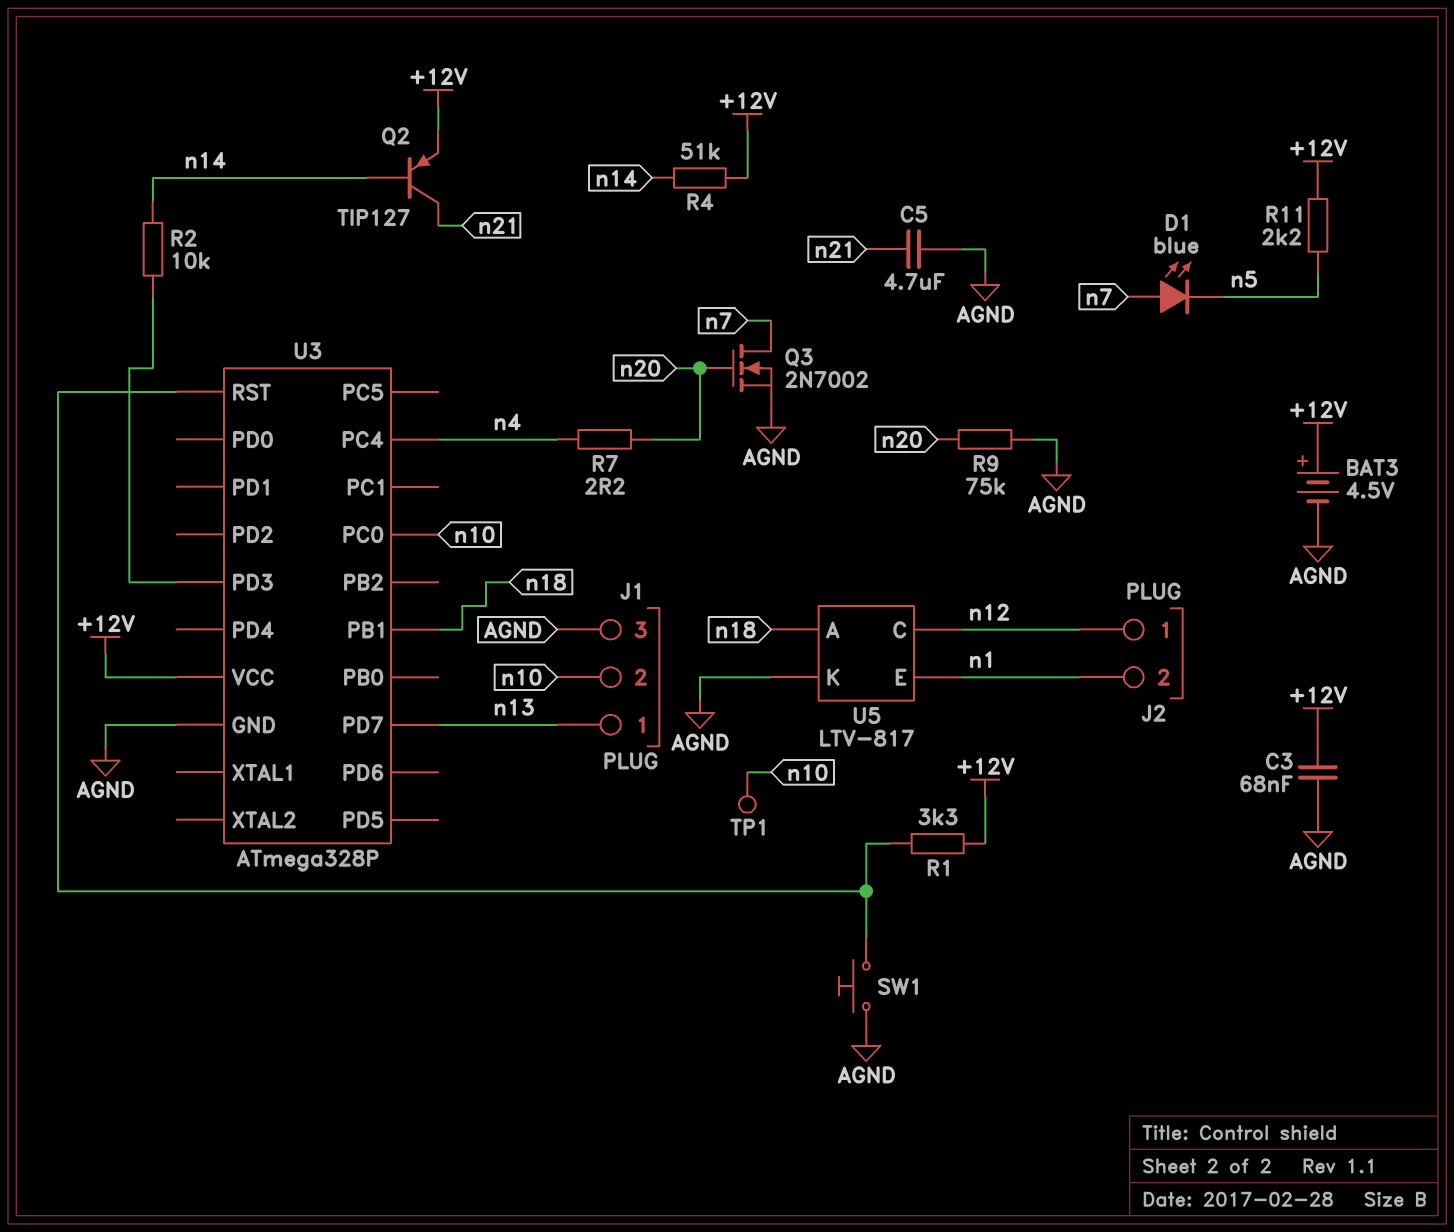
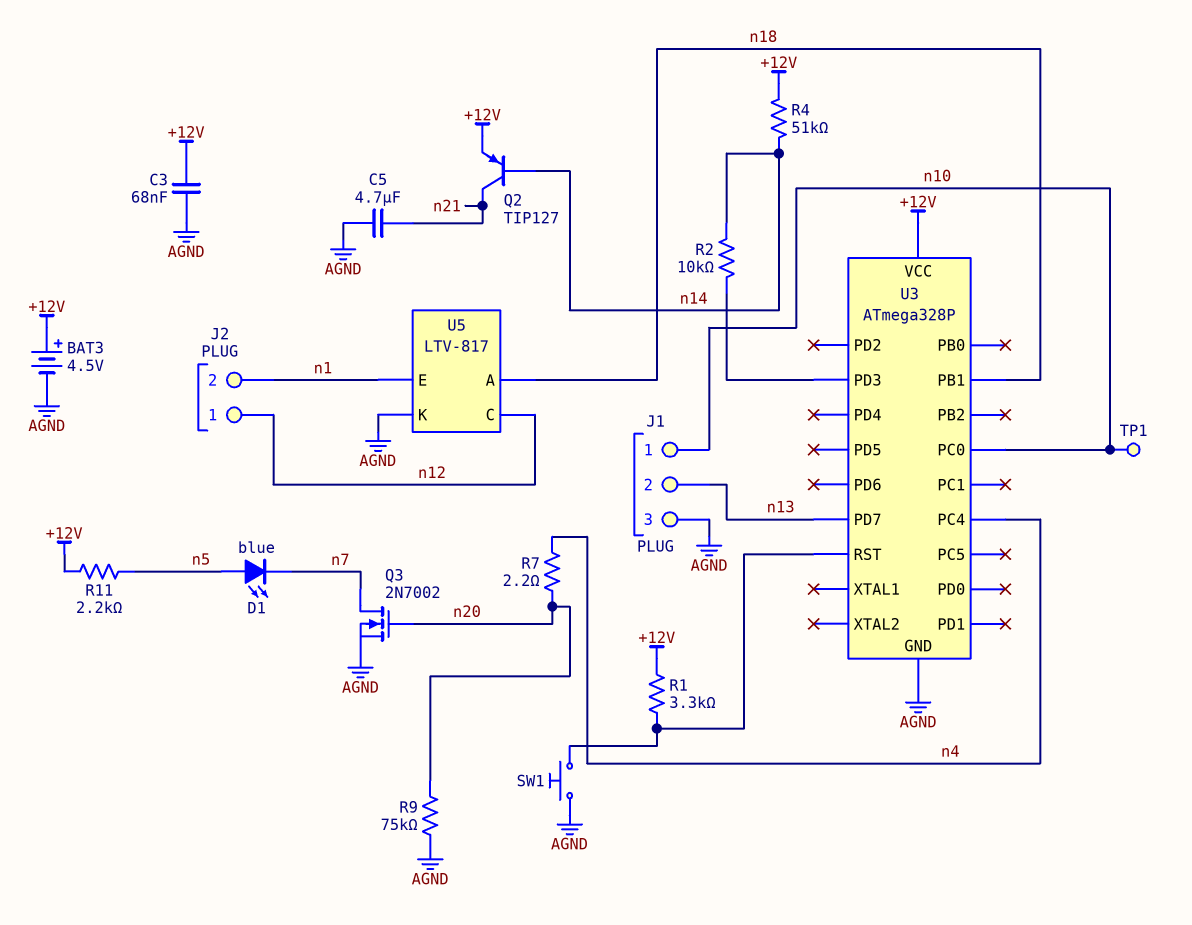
D1: LED blue (A n7, K n5) -> LED blue (A n5, K n7)
J1 pin 1: n13 -> n10
J1 pin 2: n10 -> n13

